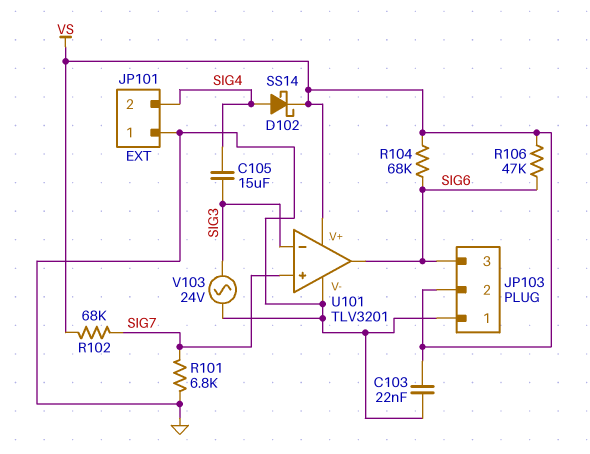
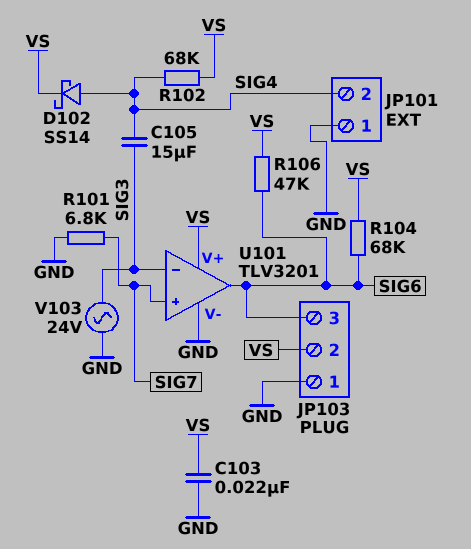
R102: 68k (SIG7, VS) -> 68k (SIG4, VS)

